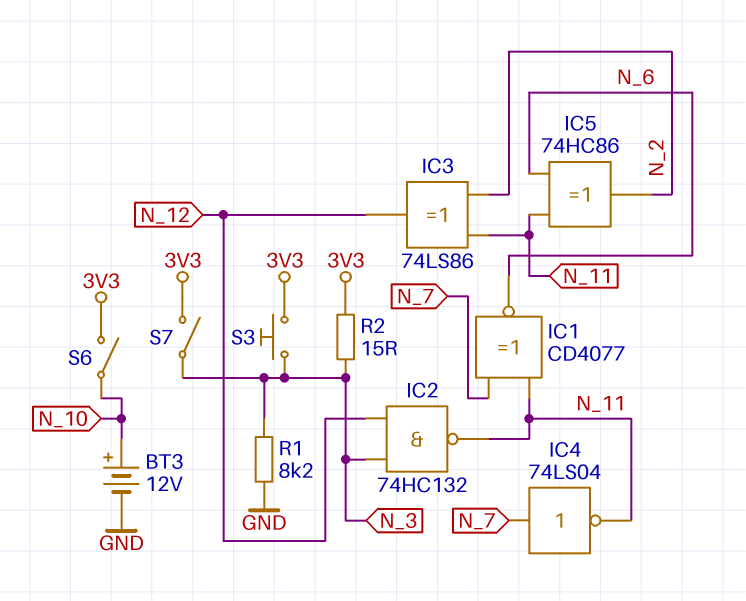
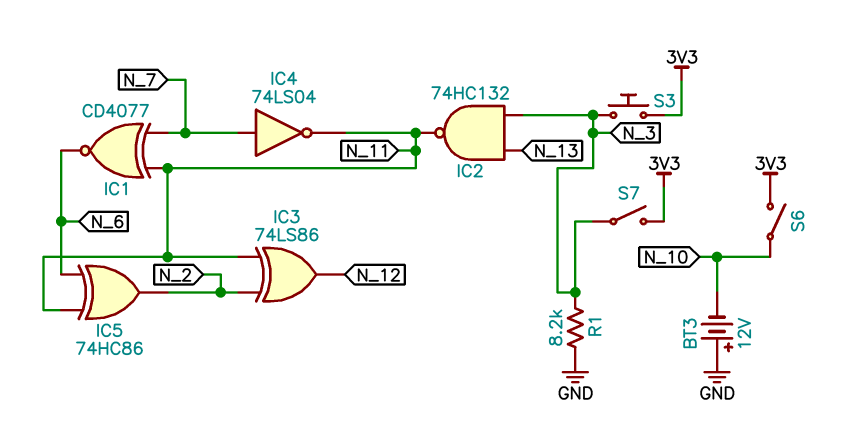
BT3: 12V (plus N_10, minus GND) -> 12V (plus GND, minus N_10)
IC2: NAND 74HC132 (in N_3, in N_12, out N_11) -> NAND 74HC132 (in N_3, in N_13, out N_11)
R2: 15 (3V3, N_3) -> none

